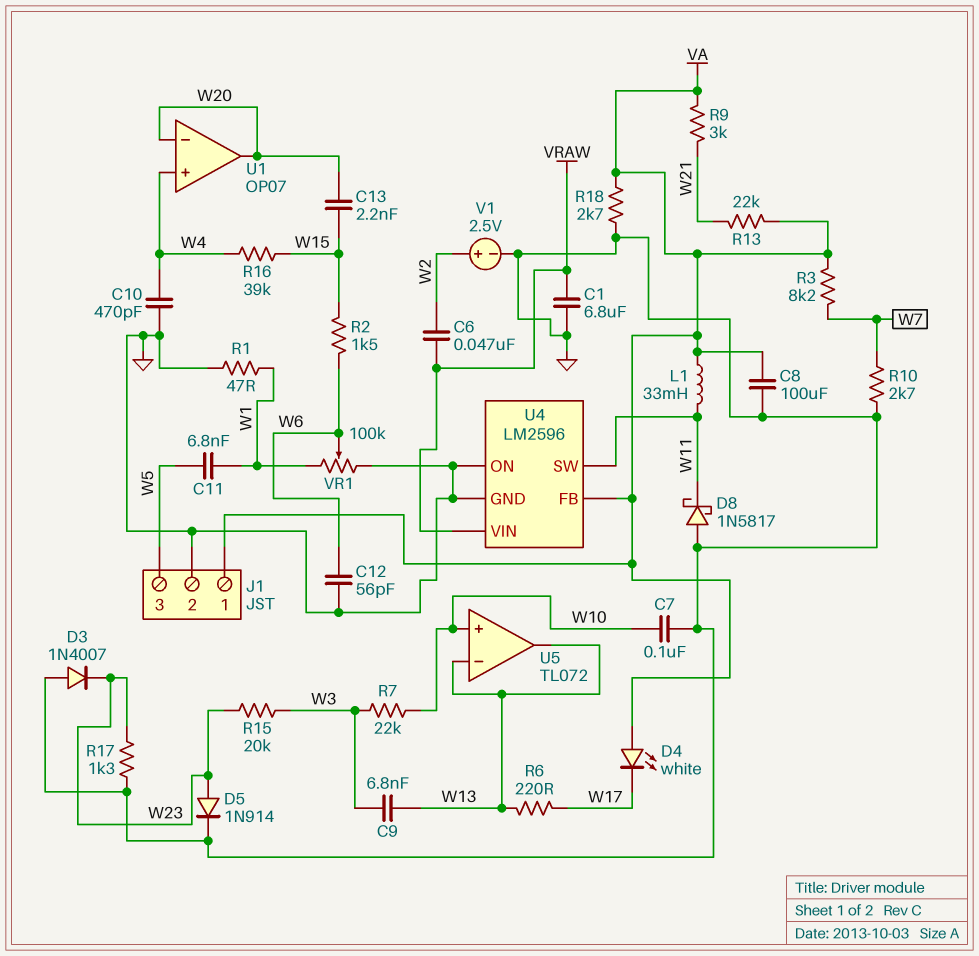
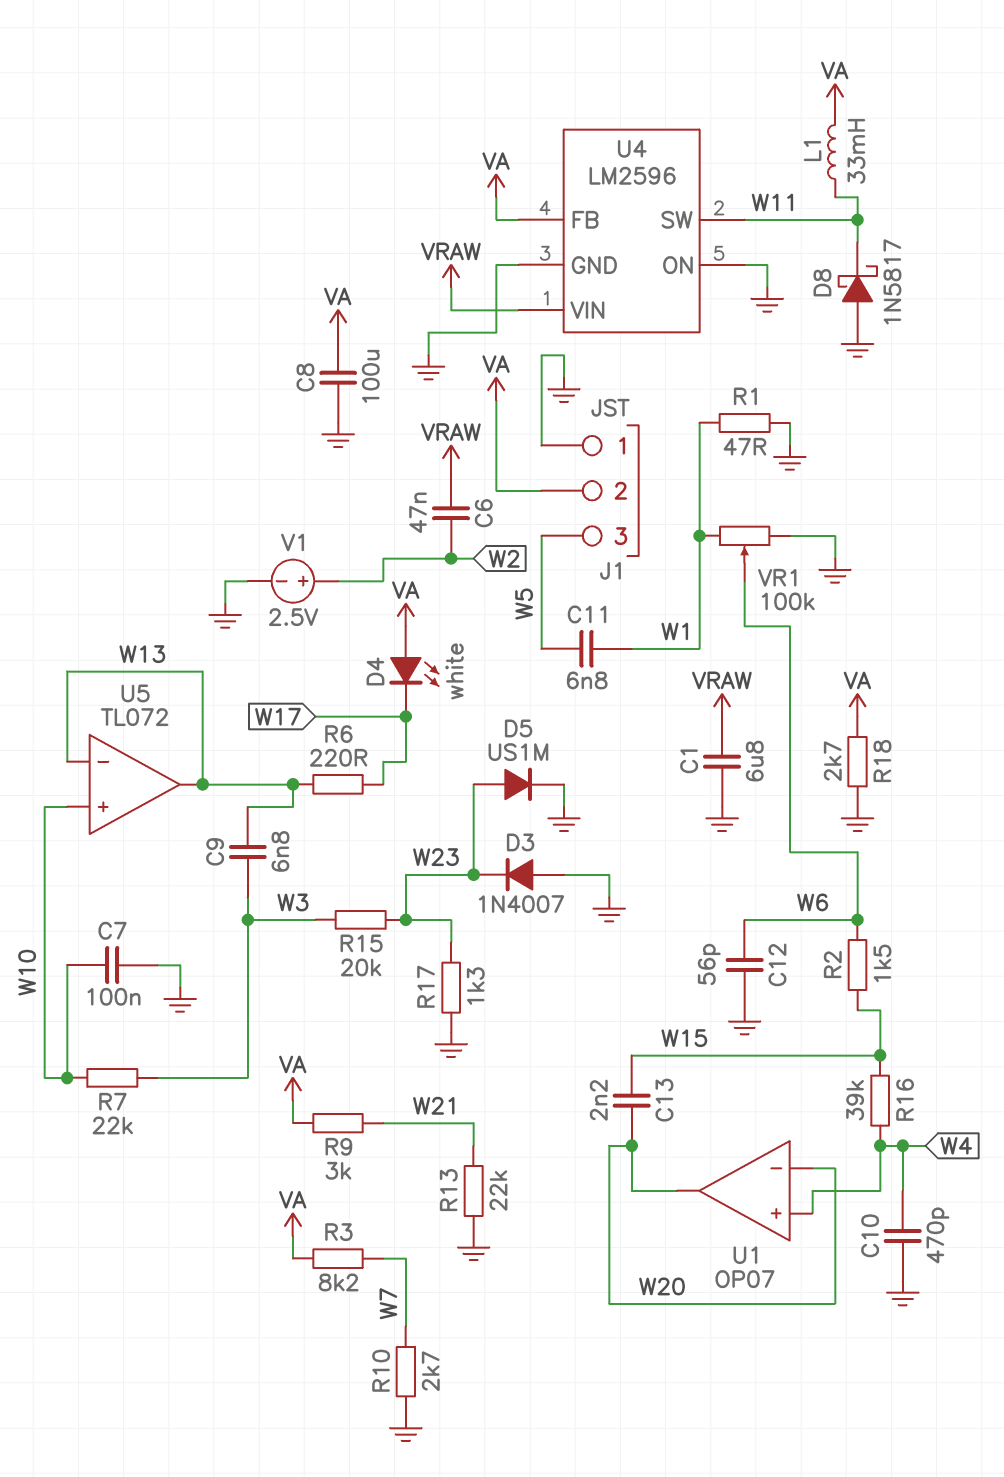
D5: diode 1N914 (A W23, K GND) -> diode US1M (A W23, K GND)
J1 pin 1: VA -> GND
J1 pin 2: GND -> VA
R13: 22k (VA, W21) -> 22k (GND, W21)

